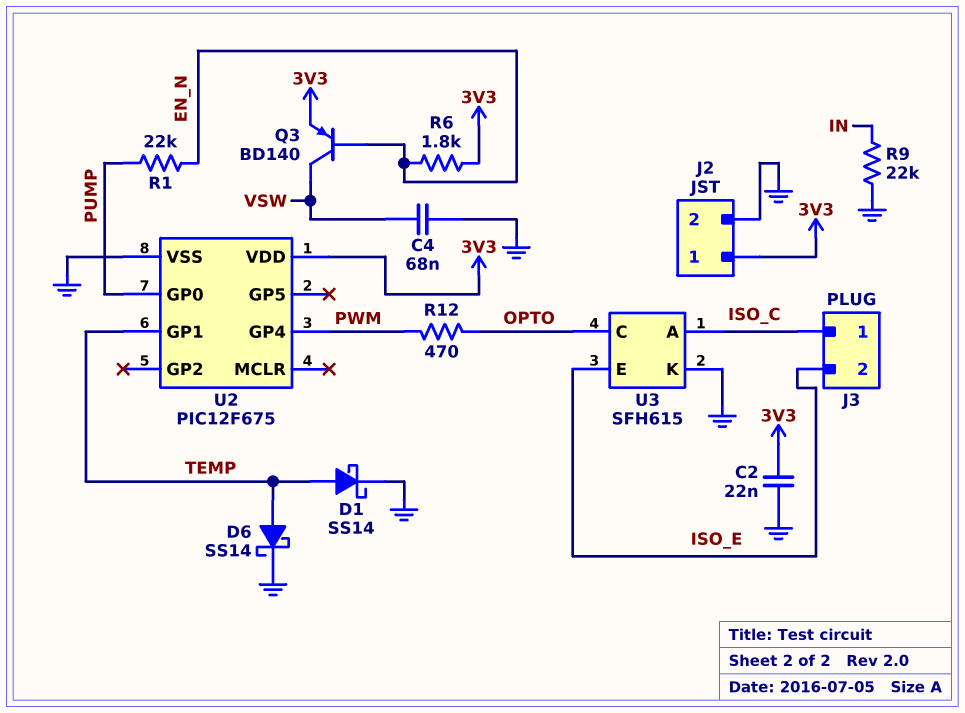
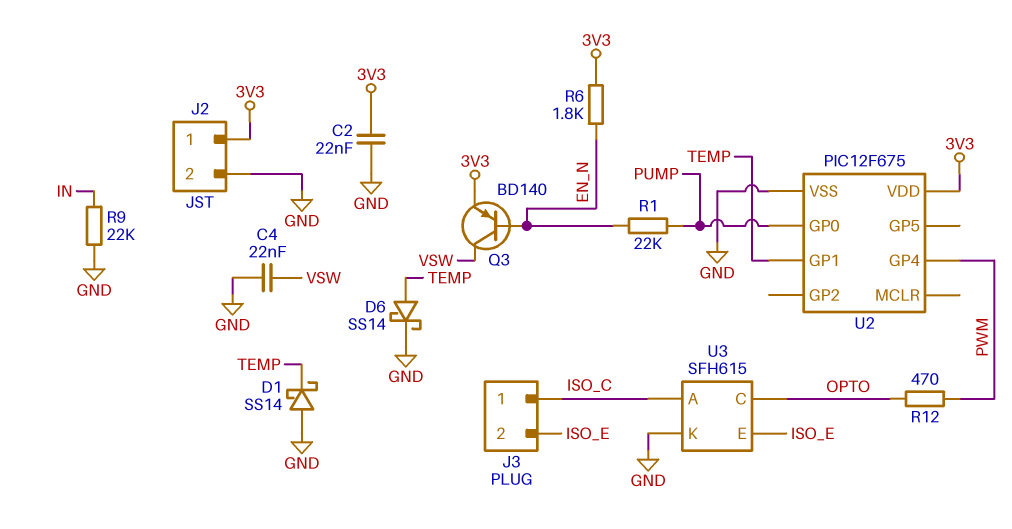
C4: 68nF (GND, VSW) -> 22nF (GND, VSW)
D1: schottky SS14 (A TEMP, K GND) -> schottky SS14 (A GND, K TEMP)

